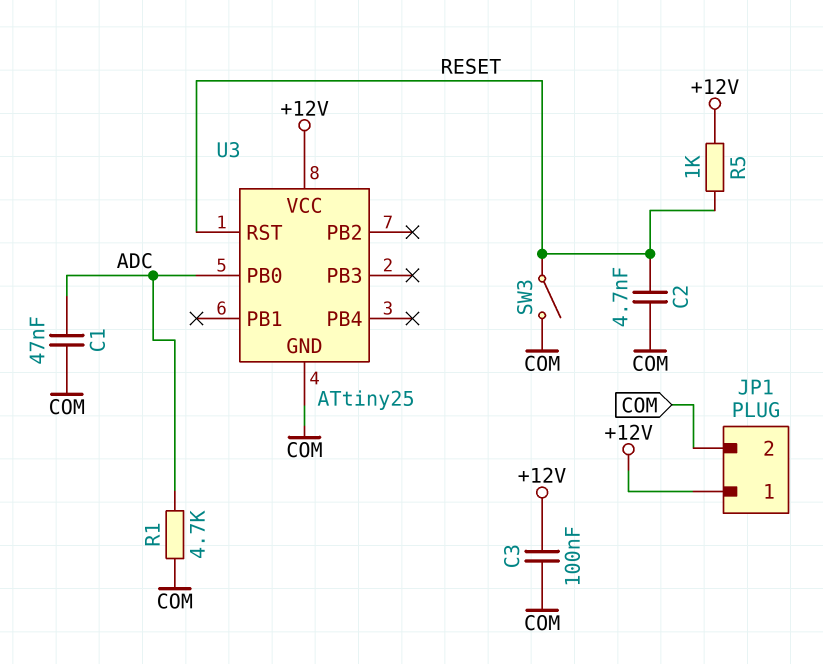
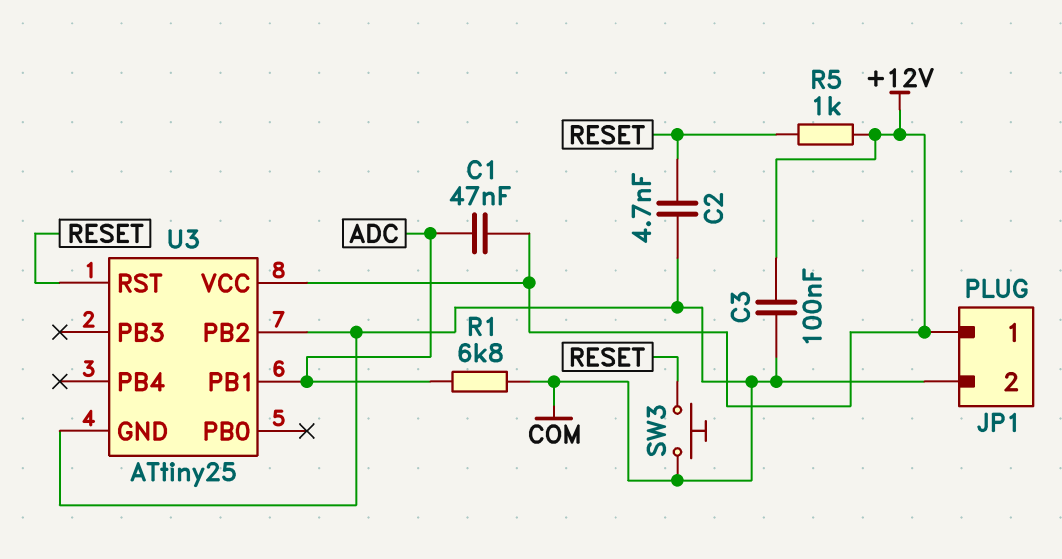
C1: 47nF (ADC, COM) -> 47nF (+12V, ADC)
R1: 4.7k (ADC, COM) -> 6.8k (ADC, COM)
SW3: switch (COM, RESET) -> button (COM, RESET)
U3 pin PB0: ADC -> none
U3 pin PB1: none -> ADC
U3 pin PB2: none -> COM

